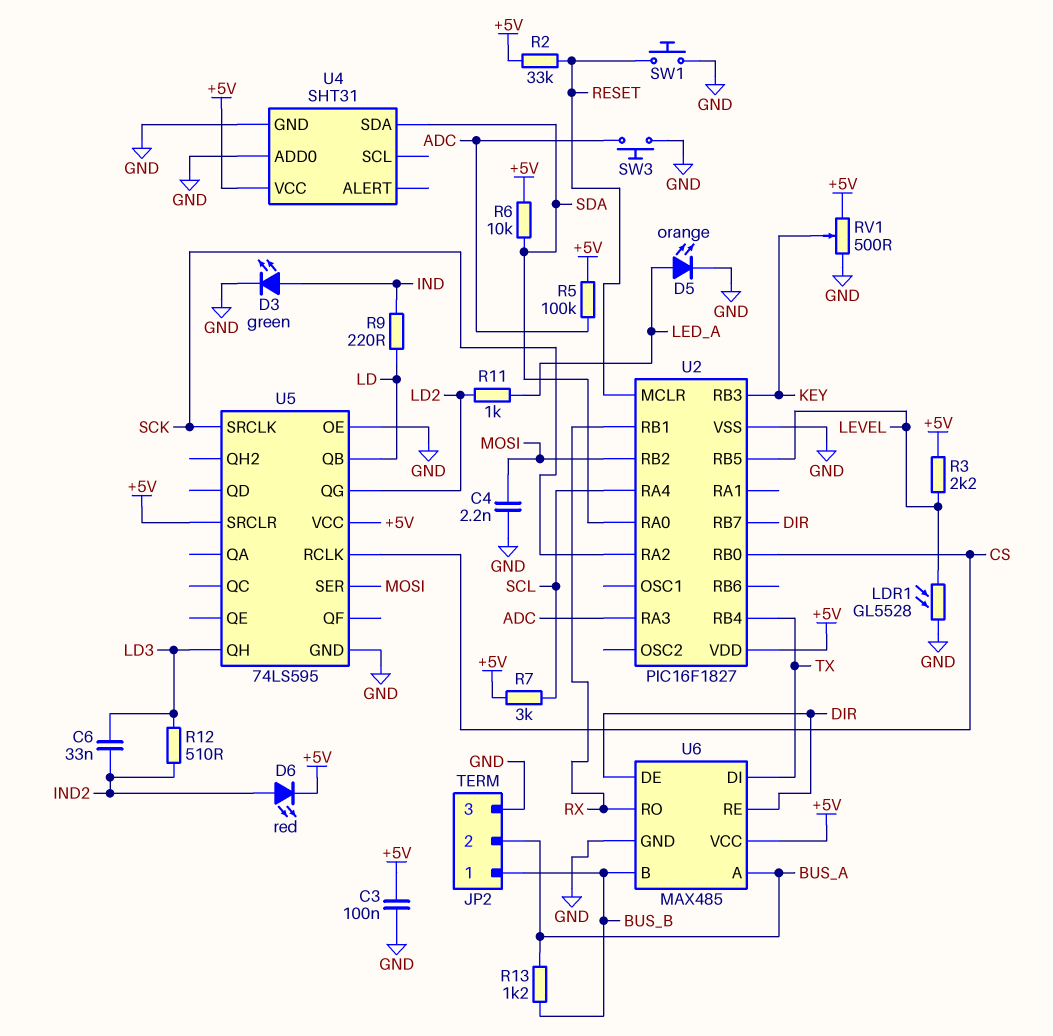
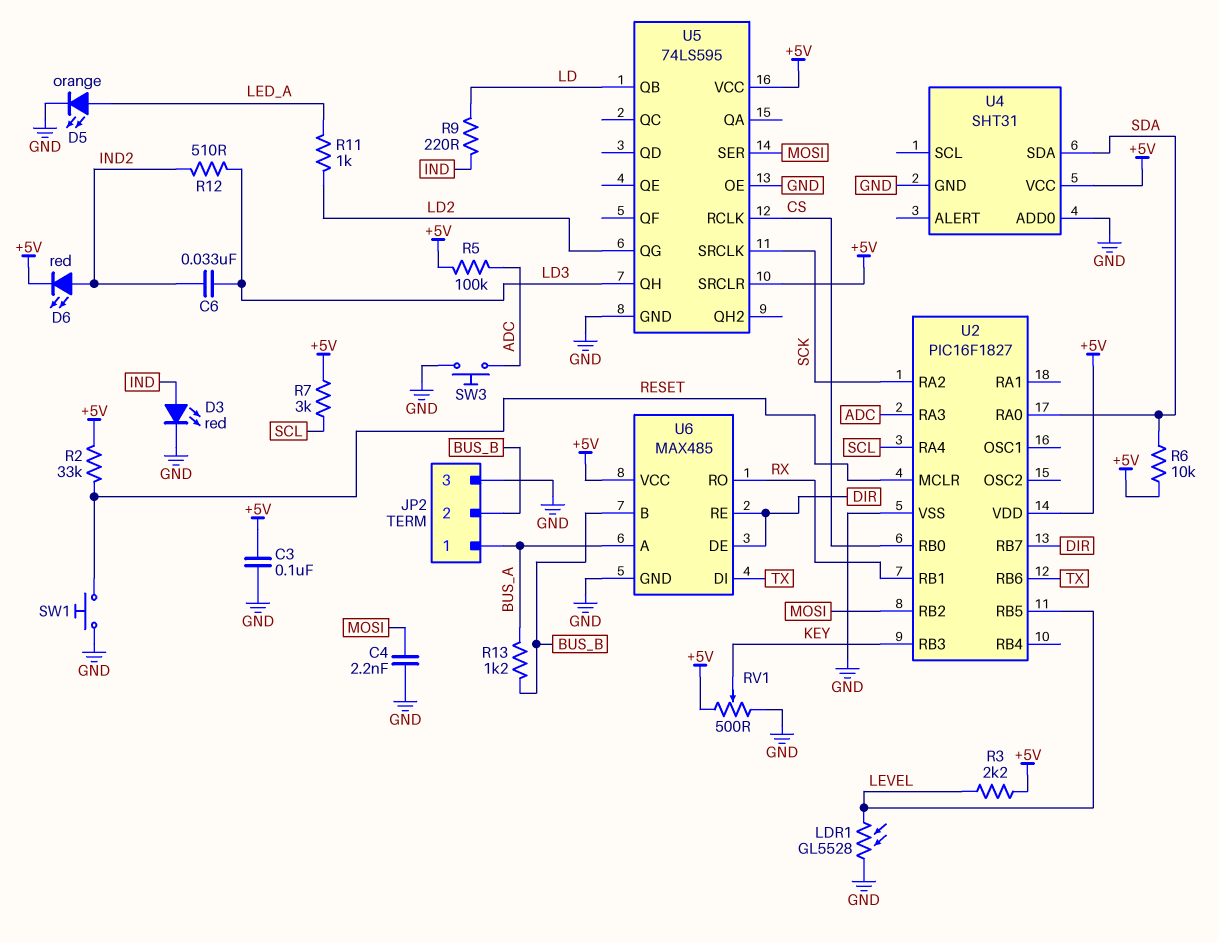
D3: LED green (A IND, K GND) -> LED red (A IND, K GND)
JP2 pin 1: BUS_B -> BUS_A
JP2 pin 2: BUS_A -> BUS_B
U2 pin RB4: TX -> none
U2 pin RB6: none -> TX

